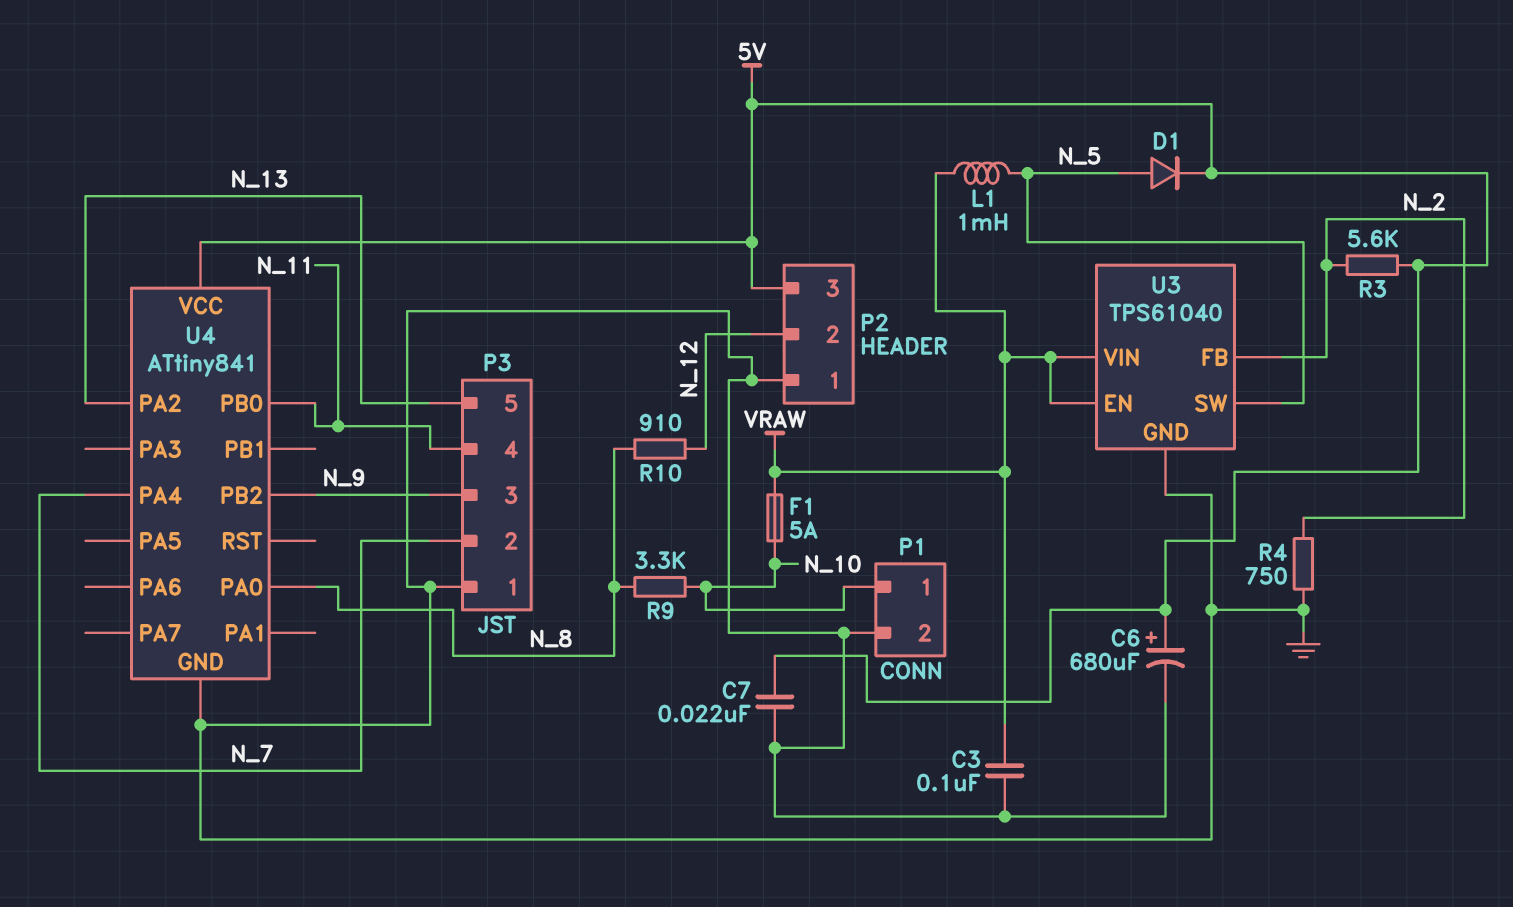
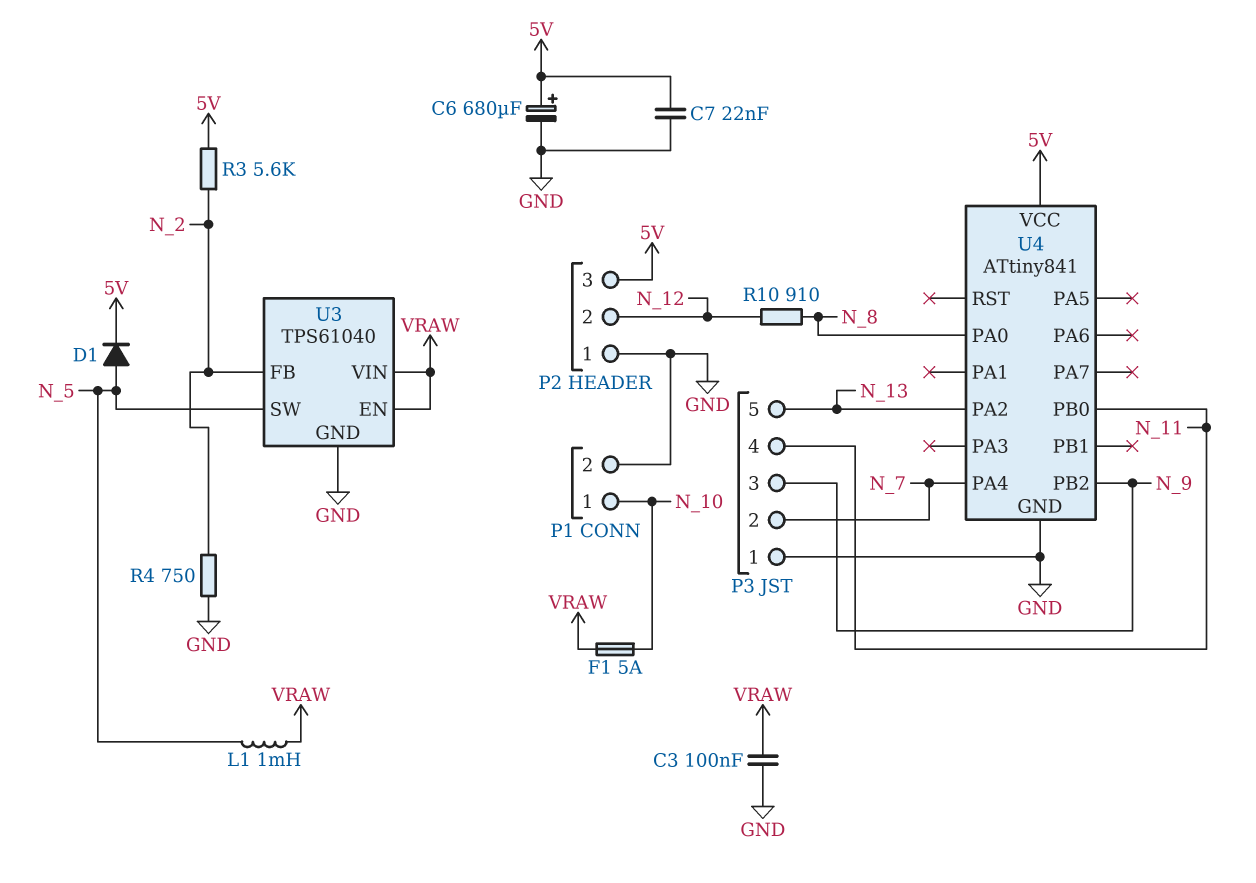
R9: 3.3k (N_8, N_10) -> none

